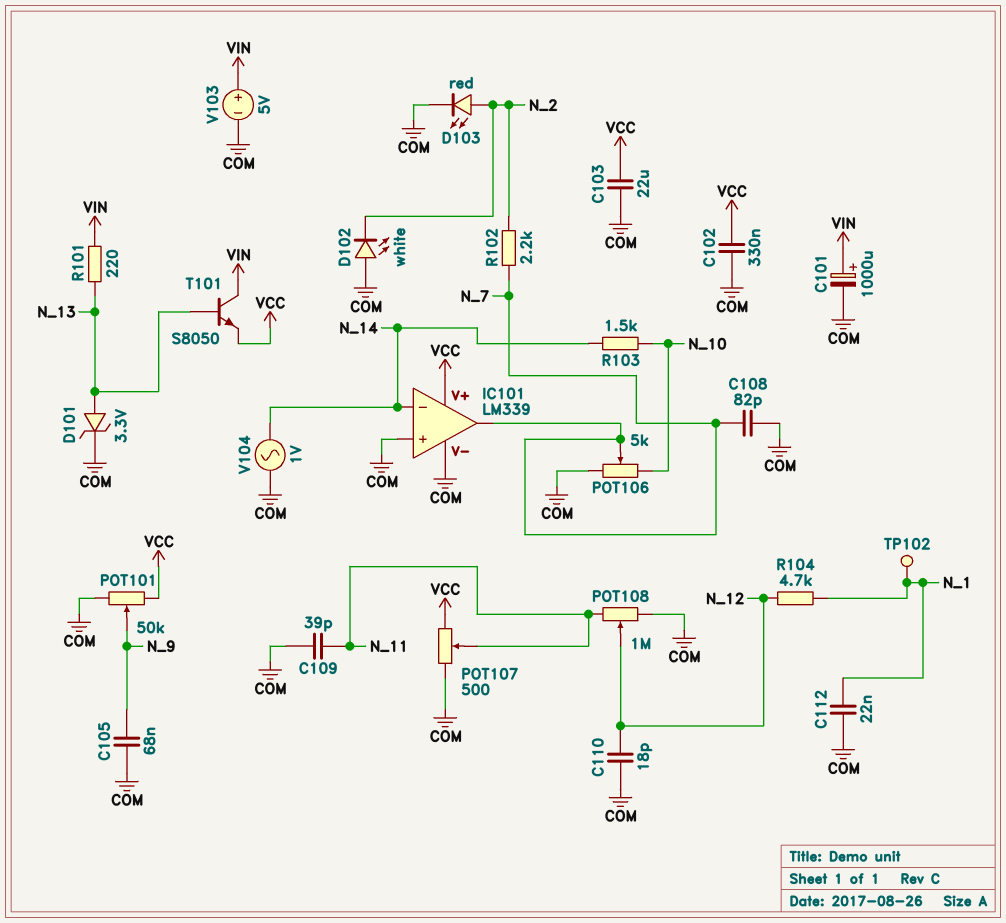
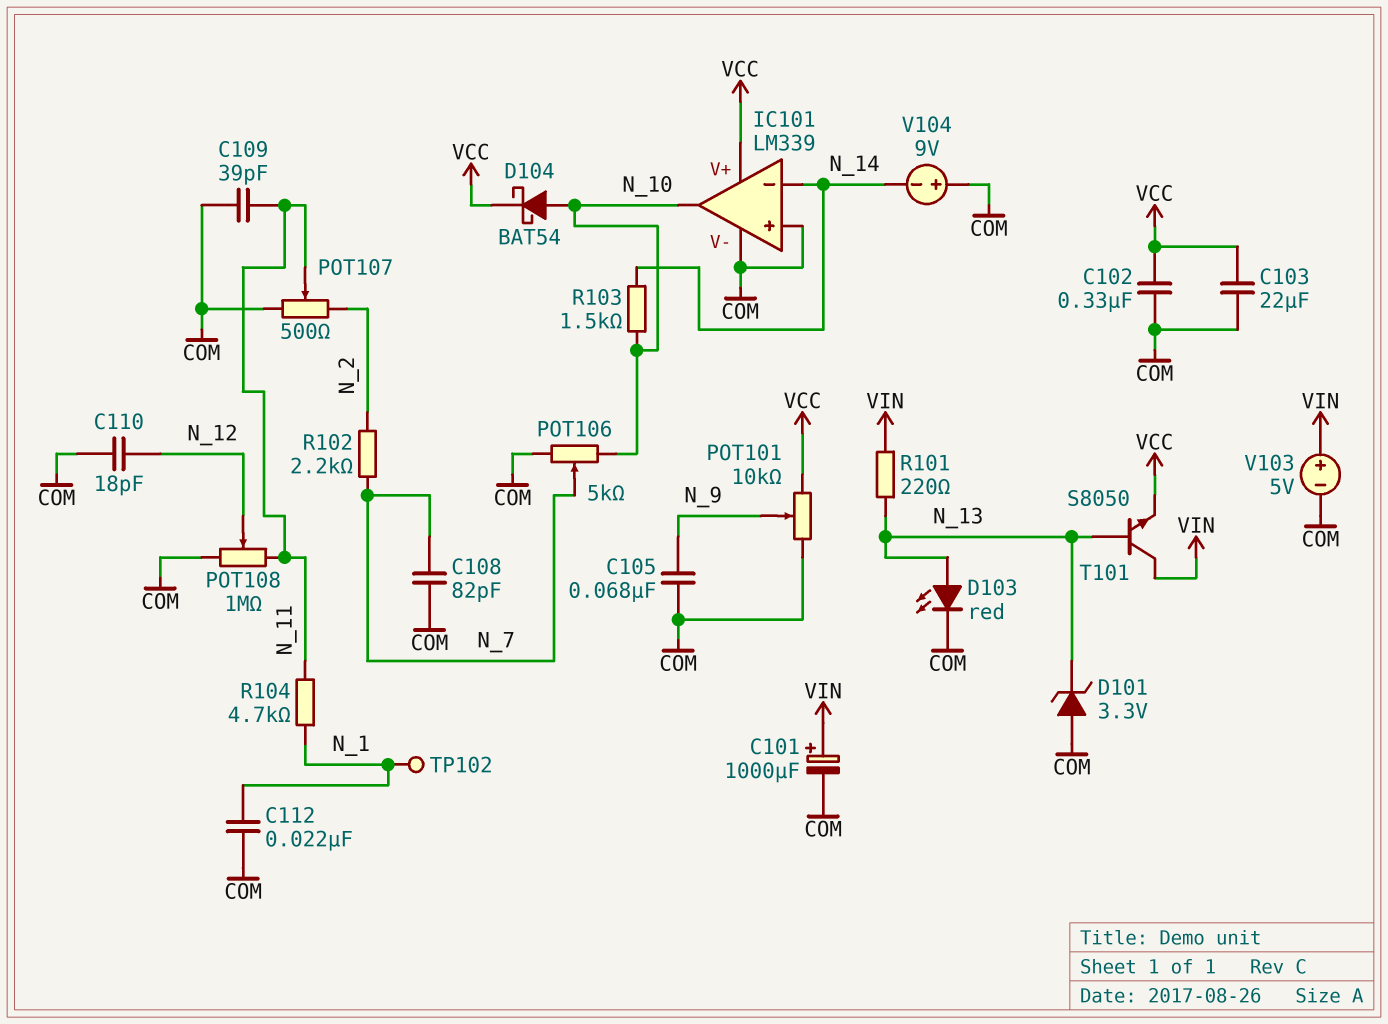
D101: zener 3.3V (A N_13, K COM) -> zener 3.3V (A COM, K N_13)
D102: LED white (A COM, K N_2) -> none
D103: LED red (A N_2, K COM) -> LED red (A N_13, K COM)
D104: none -> schottky BAT54 (A N_10, K VCC)
IC101 pin out: N_7 -> N_10
POT101: 50k (COM, VCC, wiper N_9) -> 10k (COM, VCC, wiper N_9)
POT107: 500 (COM, VCC, wiper N_11) -> 500 (COM, N_2, wiper N_11)
R104: 4.7k (N_1, N_12) -> 4.7k (N_1, N_11)
V104: AC 1V (COM, N_14) -> 9V (plus COM, minus N_14)

